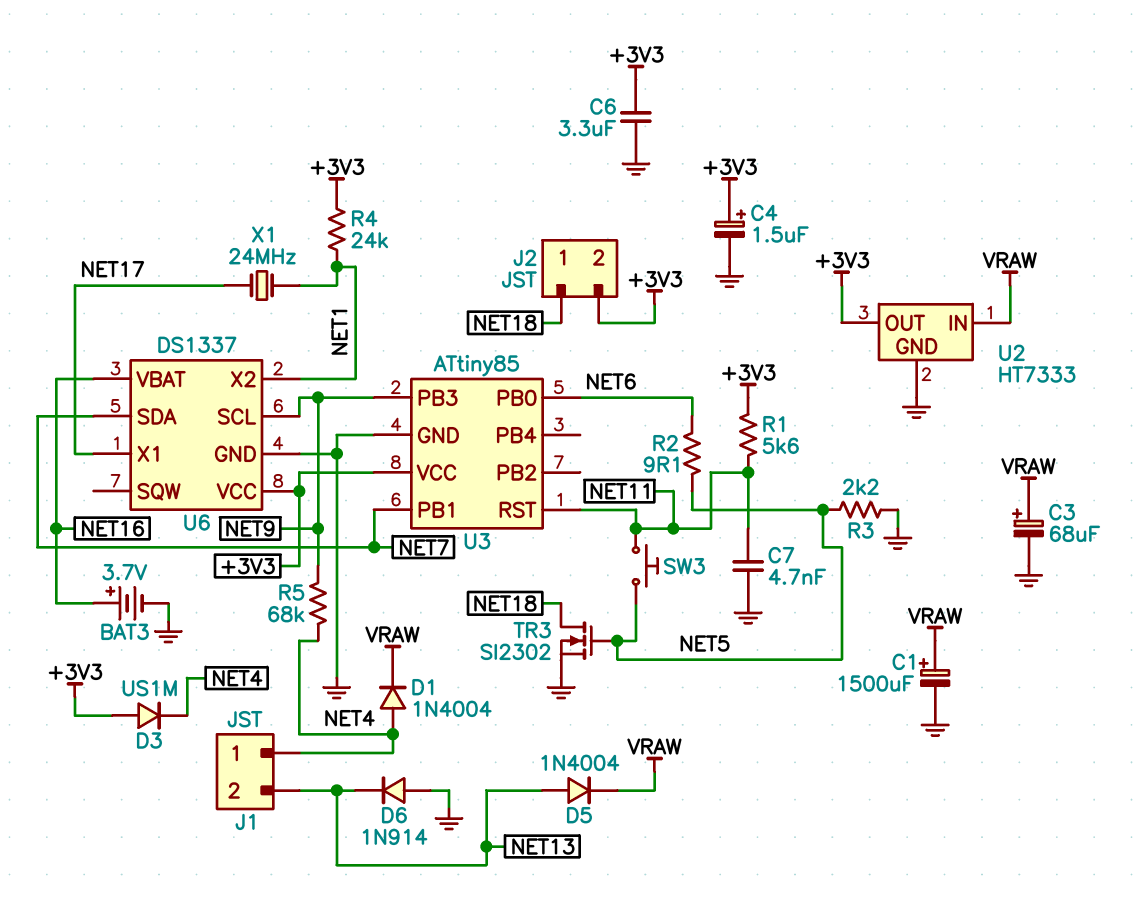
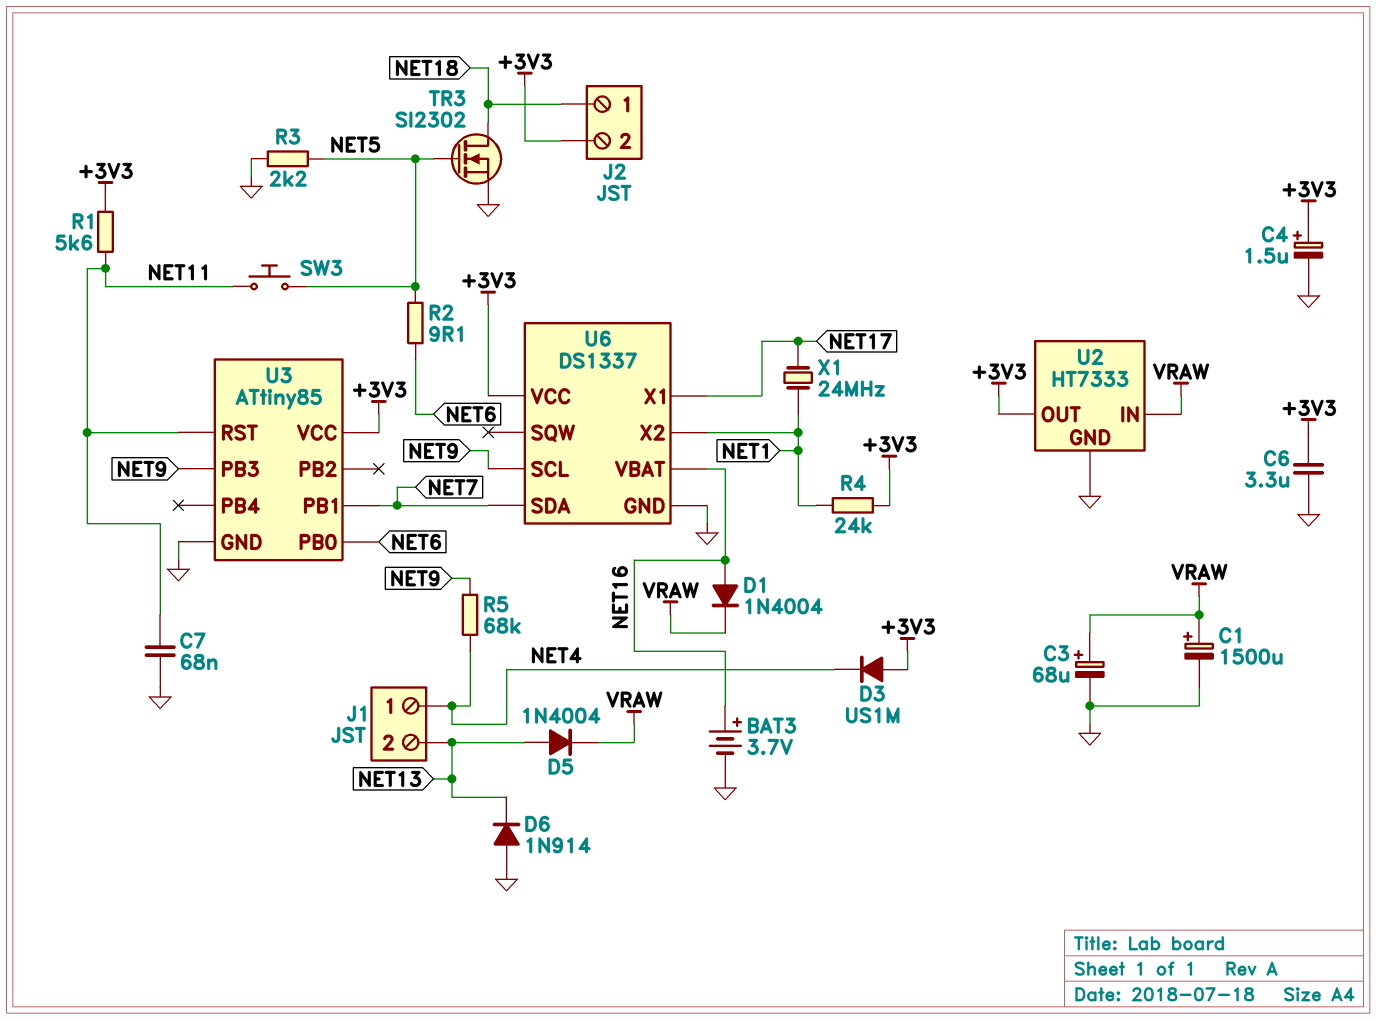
C7: 4.7nF (GND, NET11) -> 68nF (GND, NET11)
D1: diode 1N4004 (A NET4, K VRAW) -> diode 1N4004 (A NET16, K VRAW)

